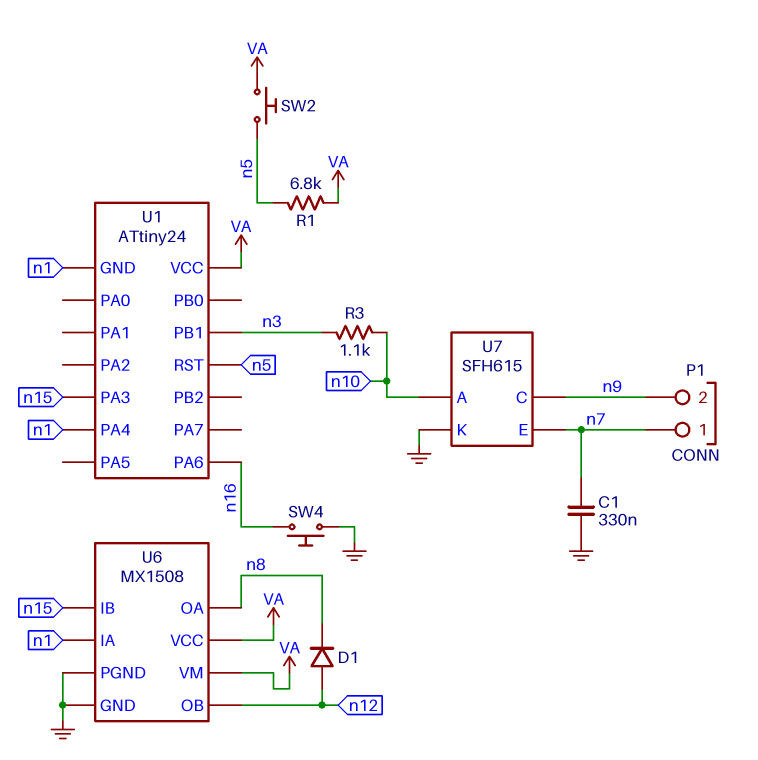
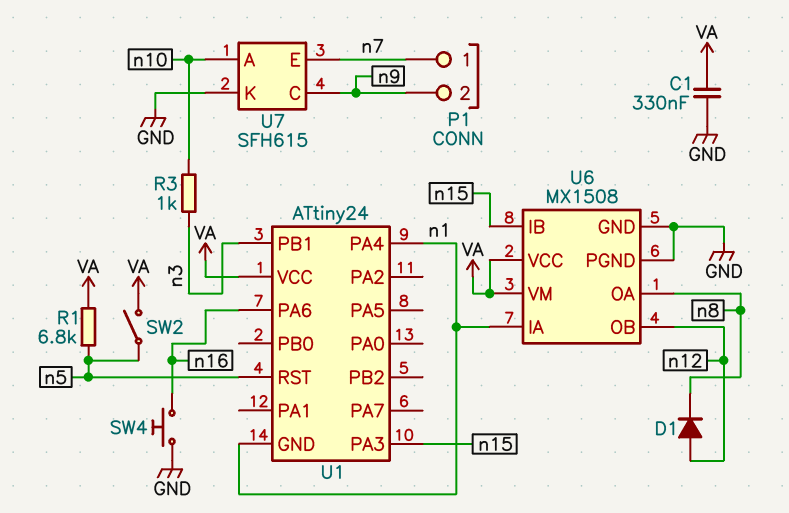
C1: 330nF (GND, n7) -> 330nF (GND, VA)
R3: 1.1k (n3, n10) -> 1k (n3, n10)
SW2: button (VA, n5) -> switch (VA, n5)

